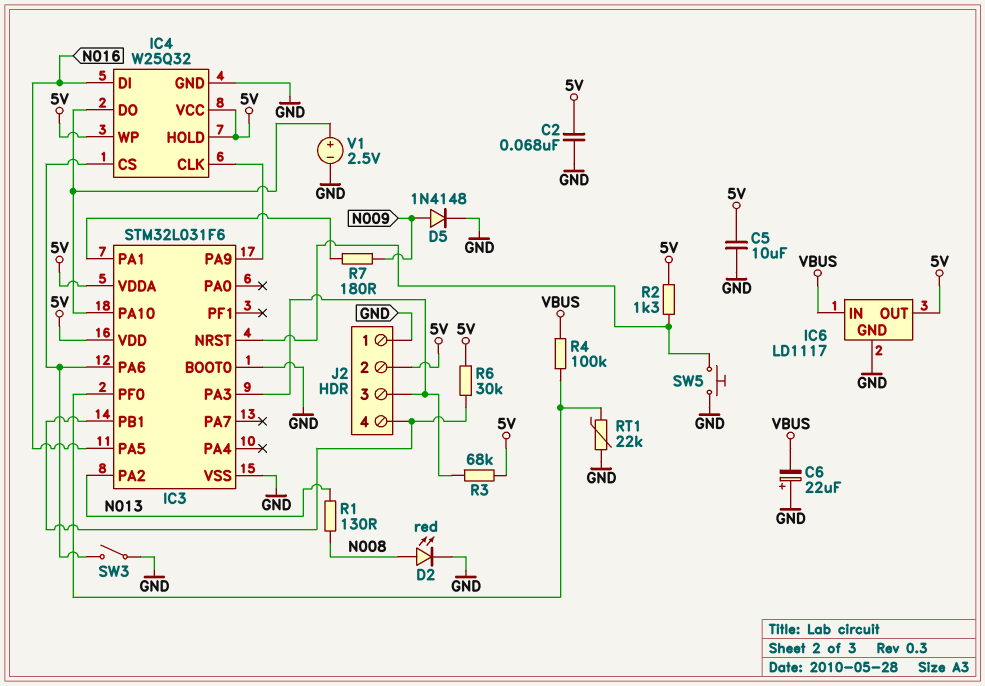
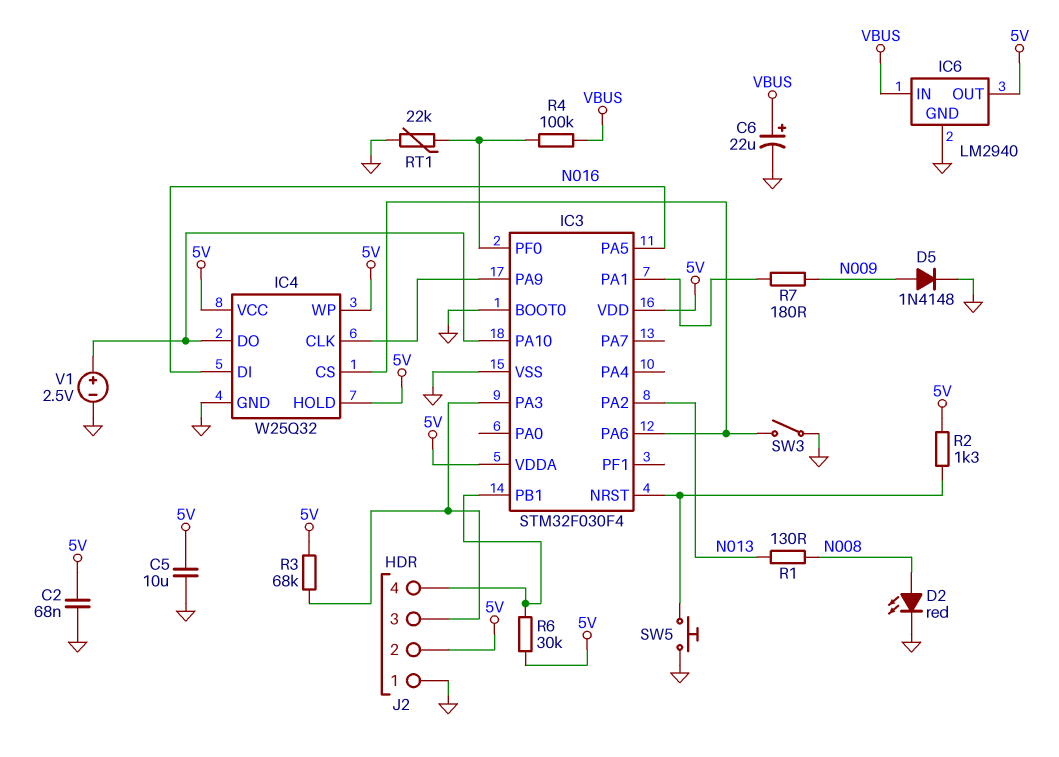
C6: 22uF (plus GND, minus VBUS) -> 22uF (plus VBUS, minus GND)
IC3: STM32L031F6 -> STM32F030F4
IC6: LD1117 -> LM2940

